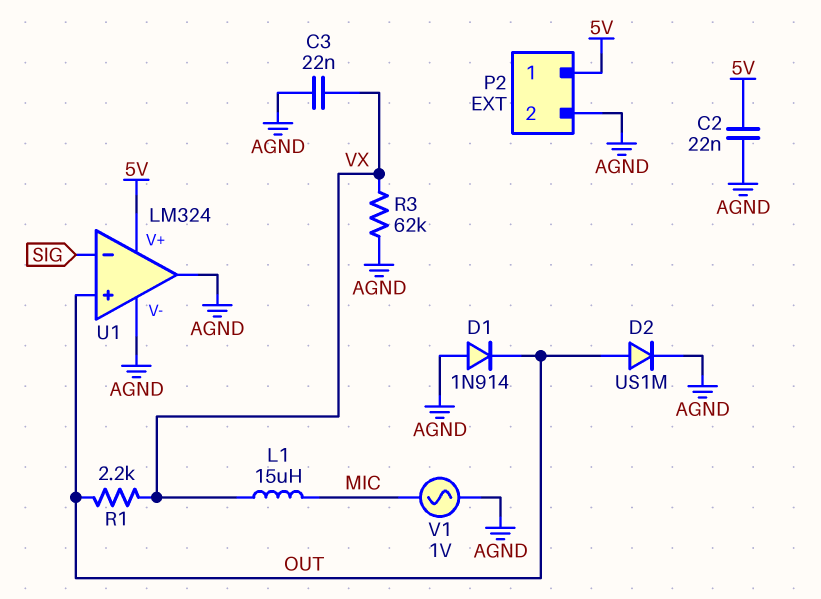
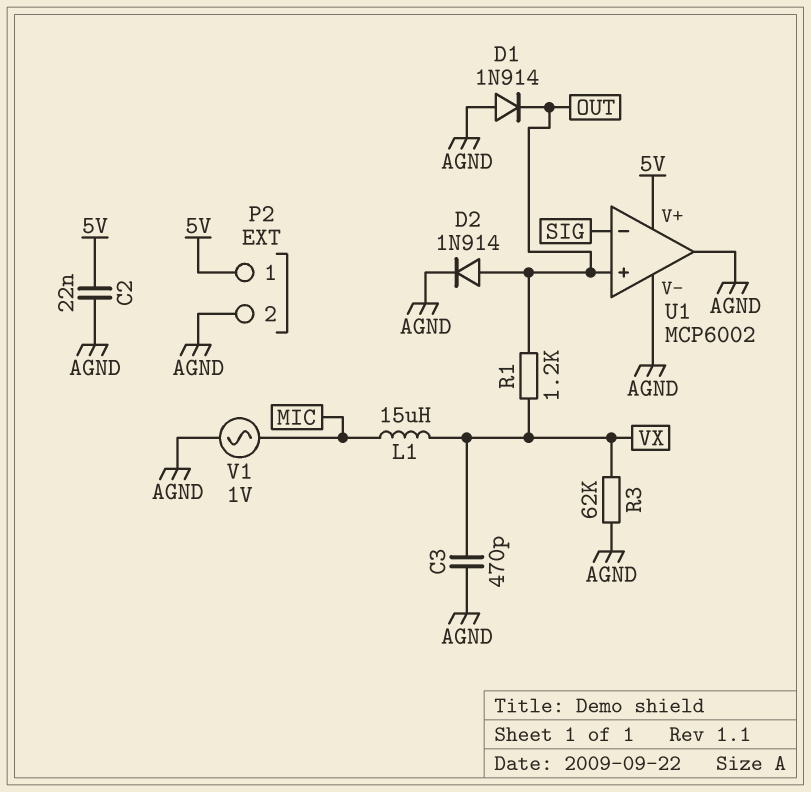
C3: 22nF (AGND, VX) -> 470pF (AGND, VX)
D2: diode US1M (A OUT, K AGND) -> diode 1N914 (A OUT, K AGND)
R1: 2.2k (OUT, VX) -> 1.2k (OUT, VX)
U1: LM324 -> MCP6002

